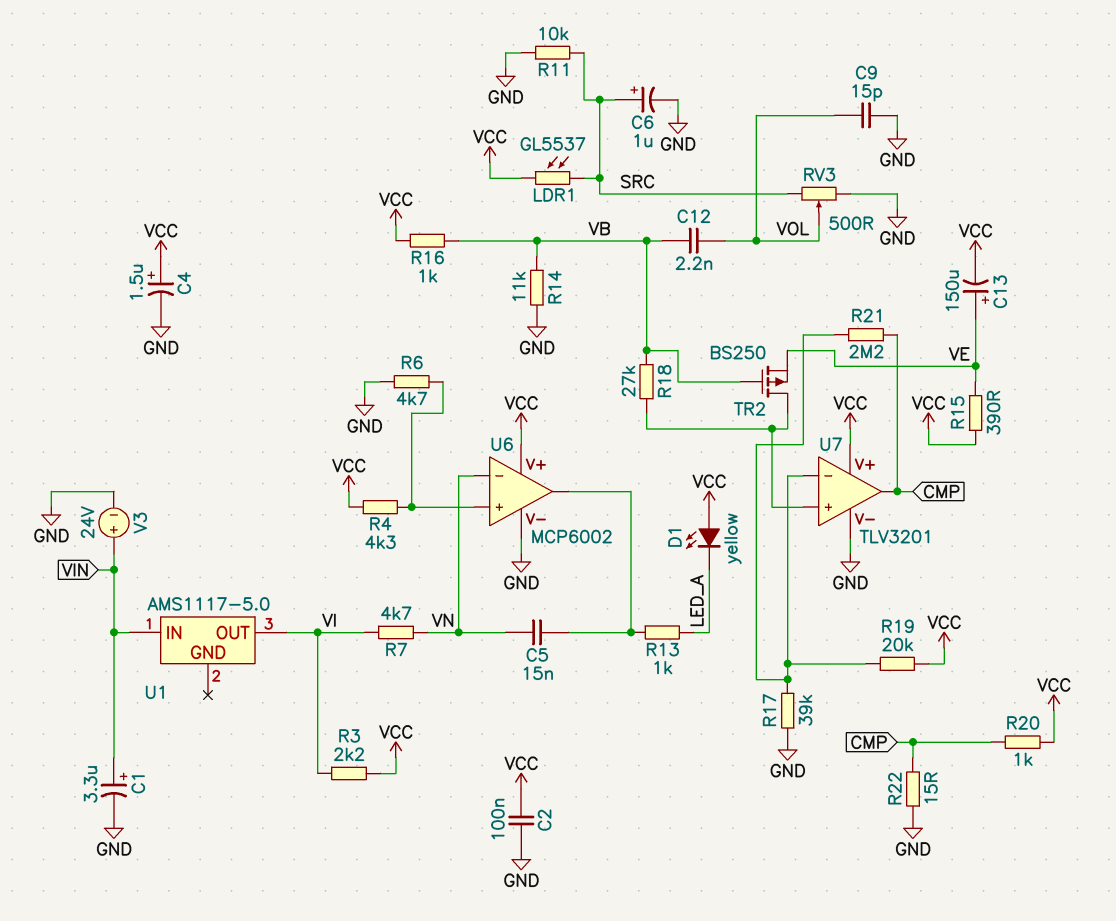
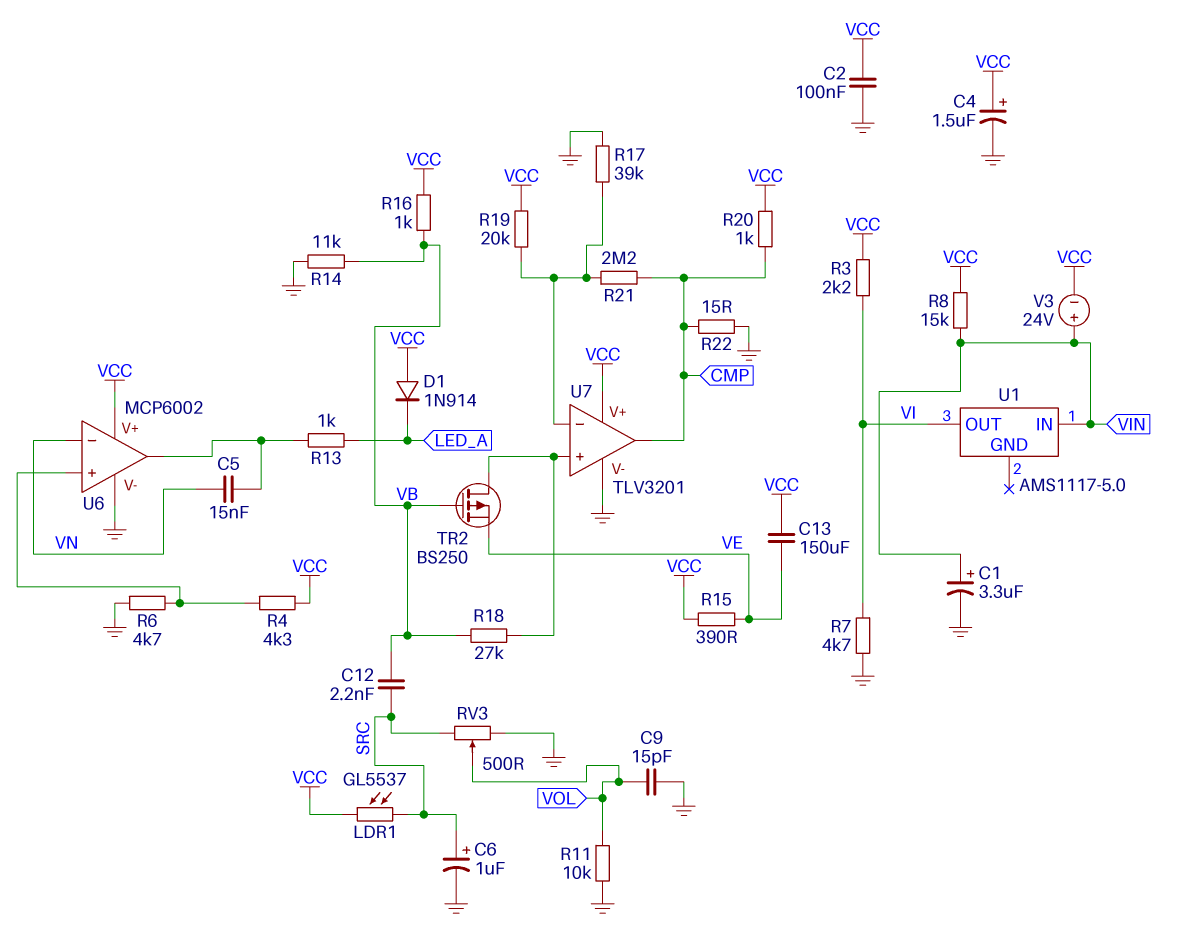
C12: 2.2nF (VB, VOL) -> 2.2nF (SRC, VB)
C13: 150uF (plus VE, minus VCC) -> 150uF (VCC, VE)
D1: LED yellow (A VCC, K LED_A) -> diode 1N914 (A VCC, K LED_A)
R7: 4.7k (VI, VN) -> 4.7k (GND, VI)
R8: none -> 15k (VCC, VIN)
R11: 10k (GND, SRC) -> 10k (GND, VOL)
V3: 24V (plus VIN, minus GND) -> 24V (plus VIN, minus VCC)

